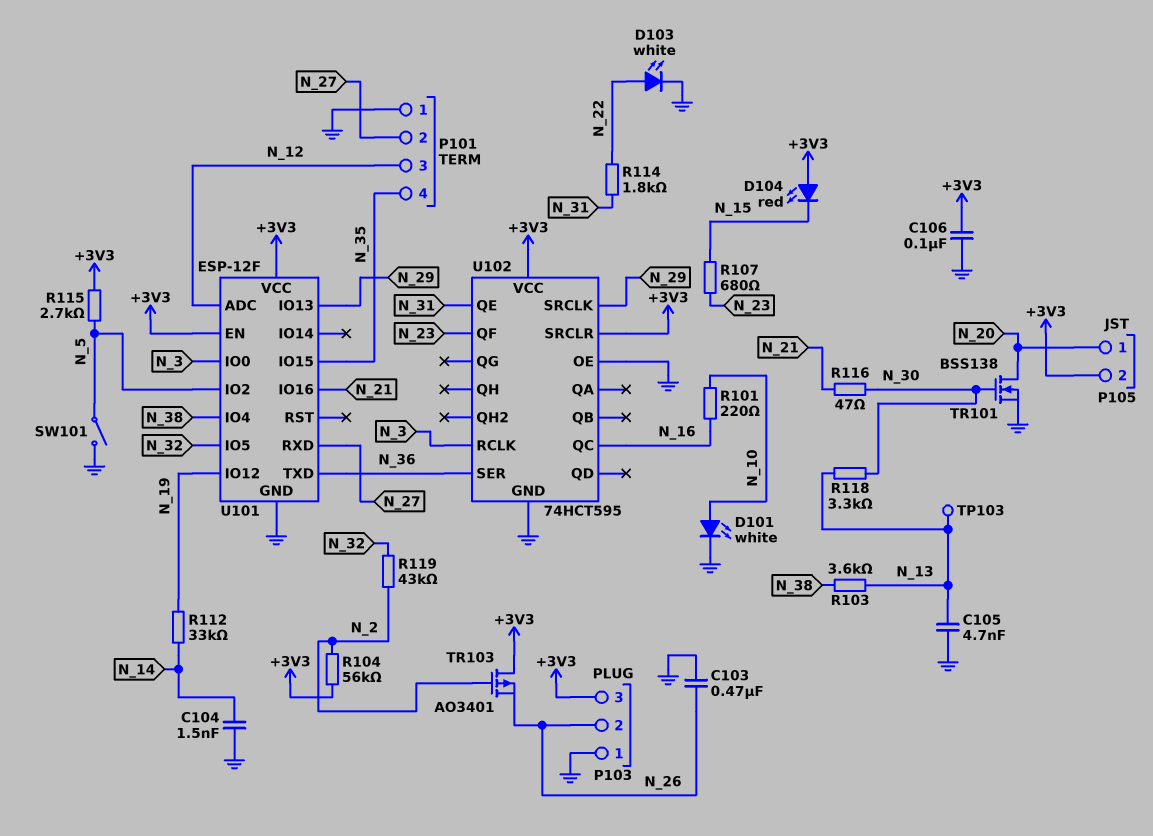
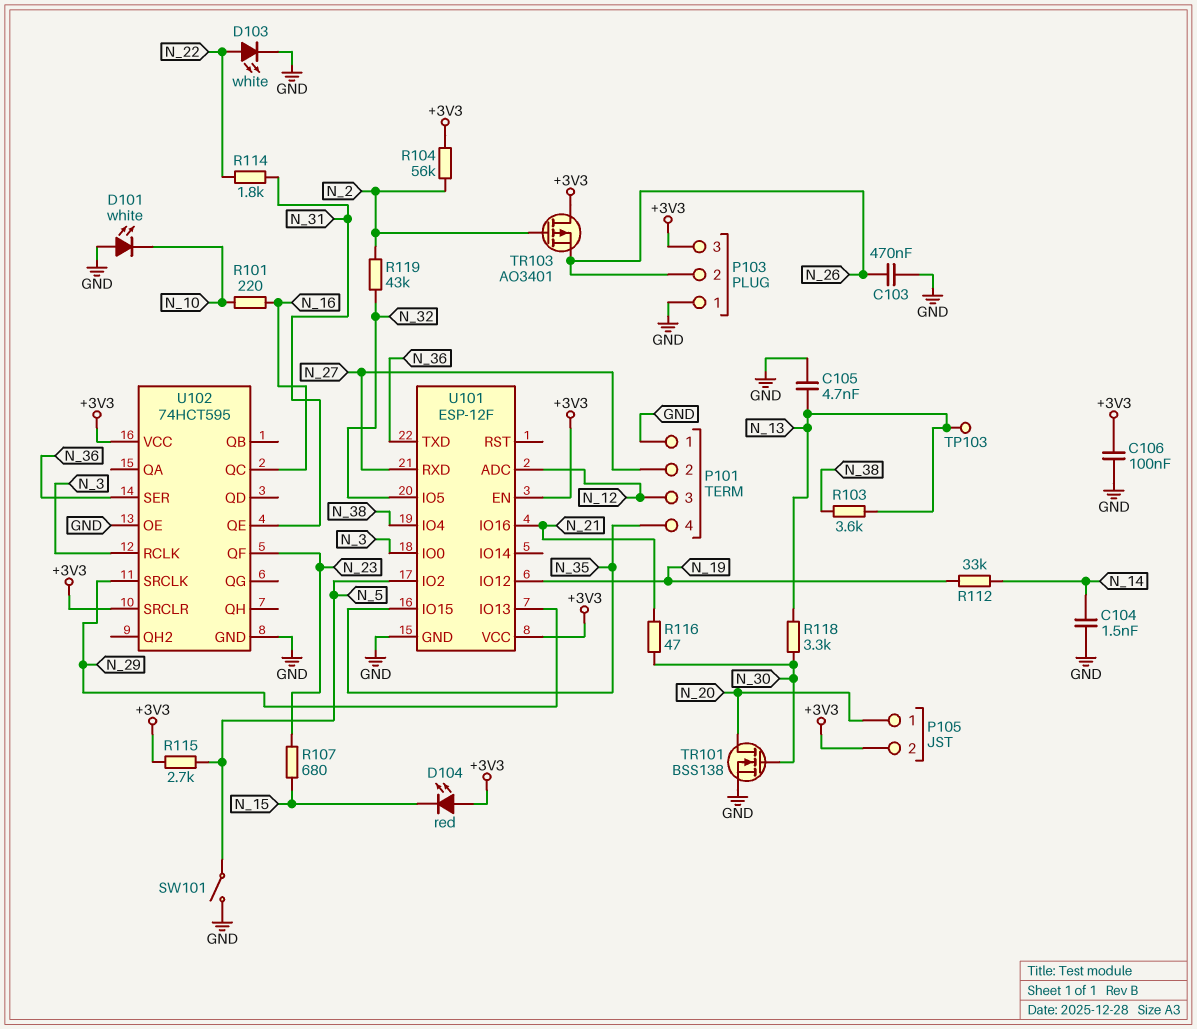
D101: LED white (A N_10, K GND) -> LED white (A GND, K N_10)

